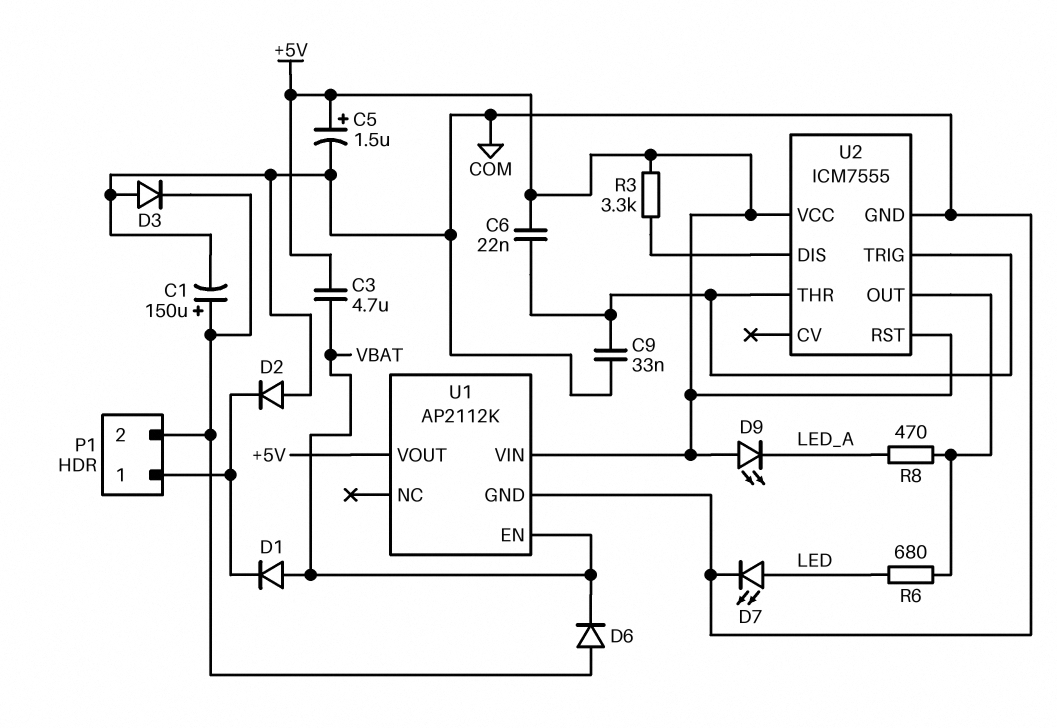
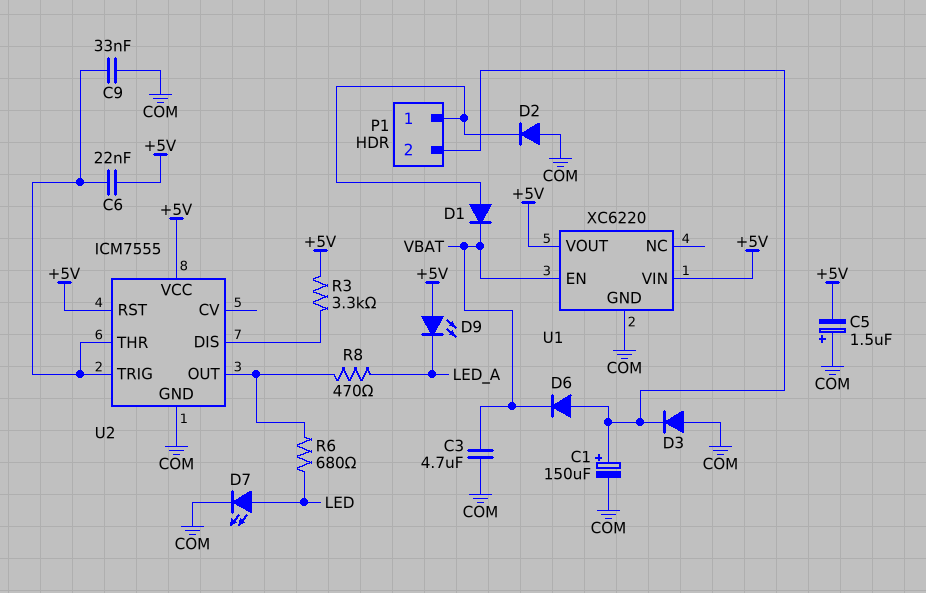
C3: 4.7uF (+5V, VBAT) -> 4.7uF (COM, VBAT)
C5: 1.5uF (plus +5V, minus COM) -> 1.5uF (plus COM, minus +5V)
D1: diode (A VBAT, K P1/1) -> diode (A P1/1, K VBAT)
U1: AP2112K -> XC6220

